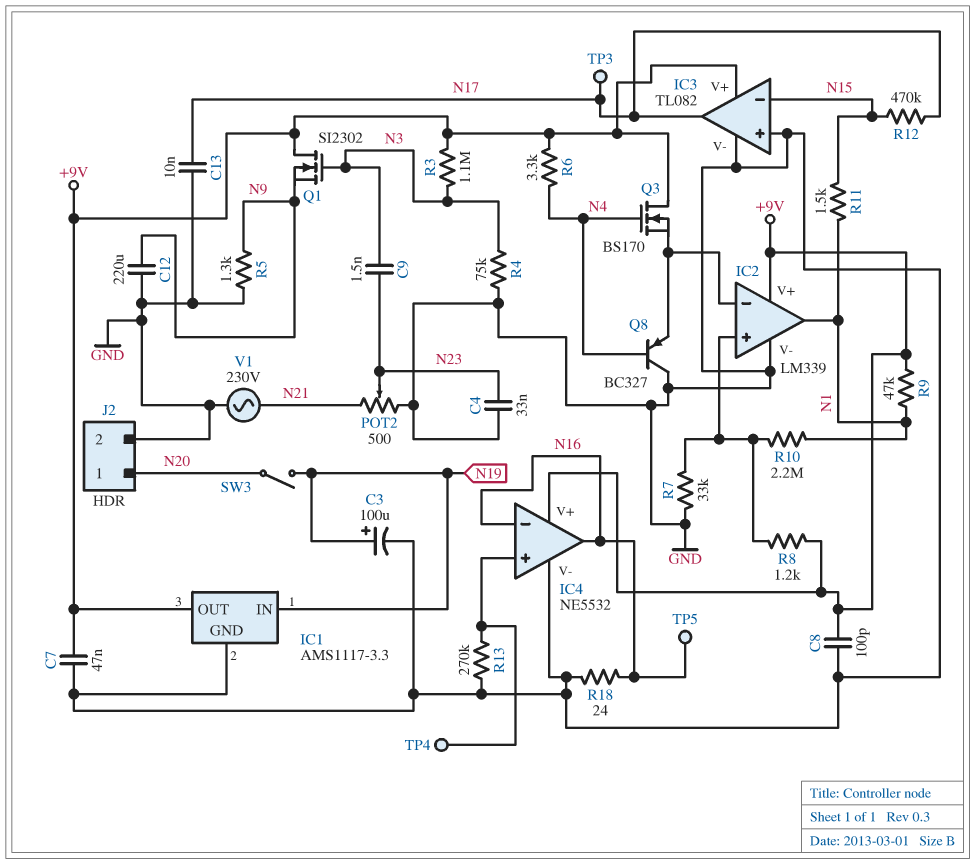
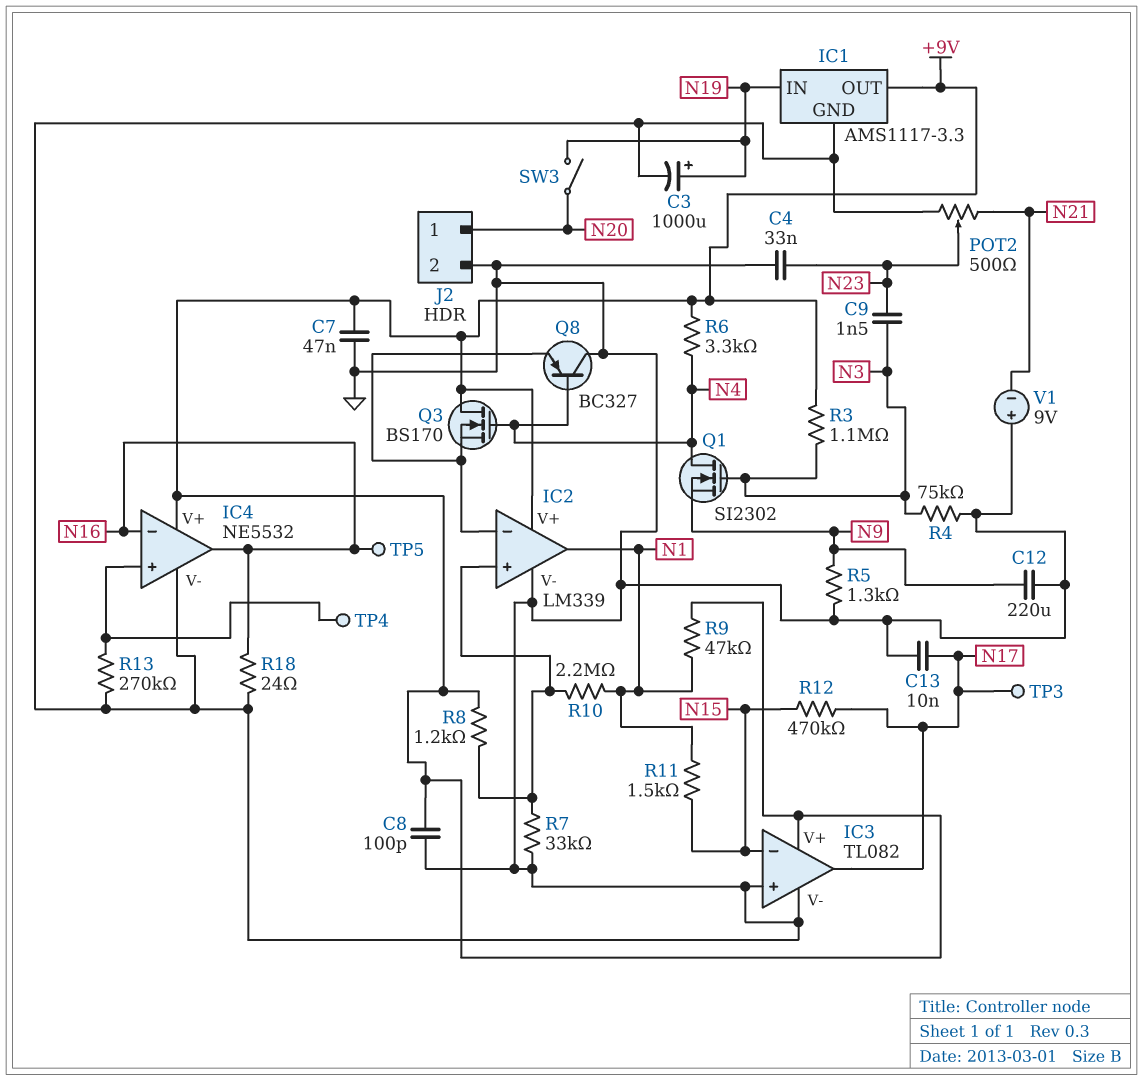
C3: 100uF (plus N19, minus GND) -> 1000uF (plus N19, minus GND)
Q1: NMOS SI2302 (G N3, D +9V, S N9) -> NMOS SI2302 (G N3, D N4, S N9)
V1: AC 230V (GND, N21) -> 9V (plus GND, minus N21)

